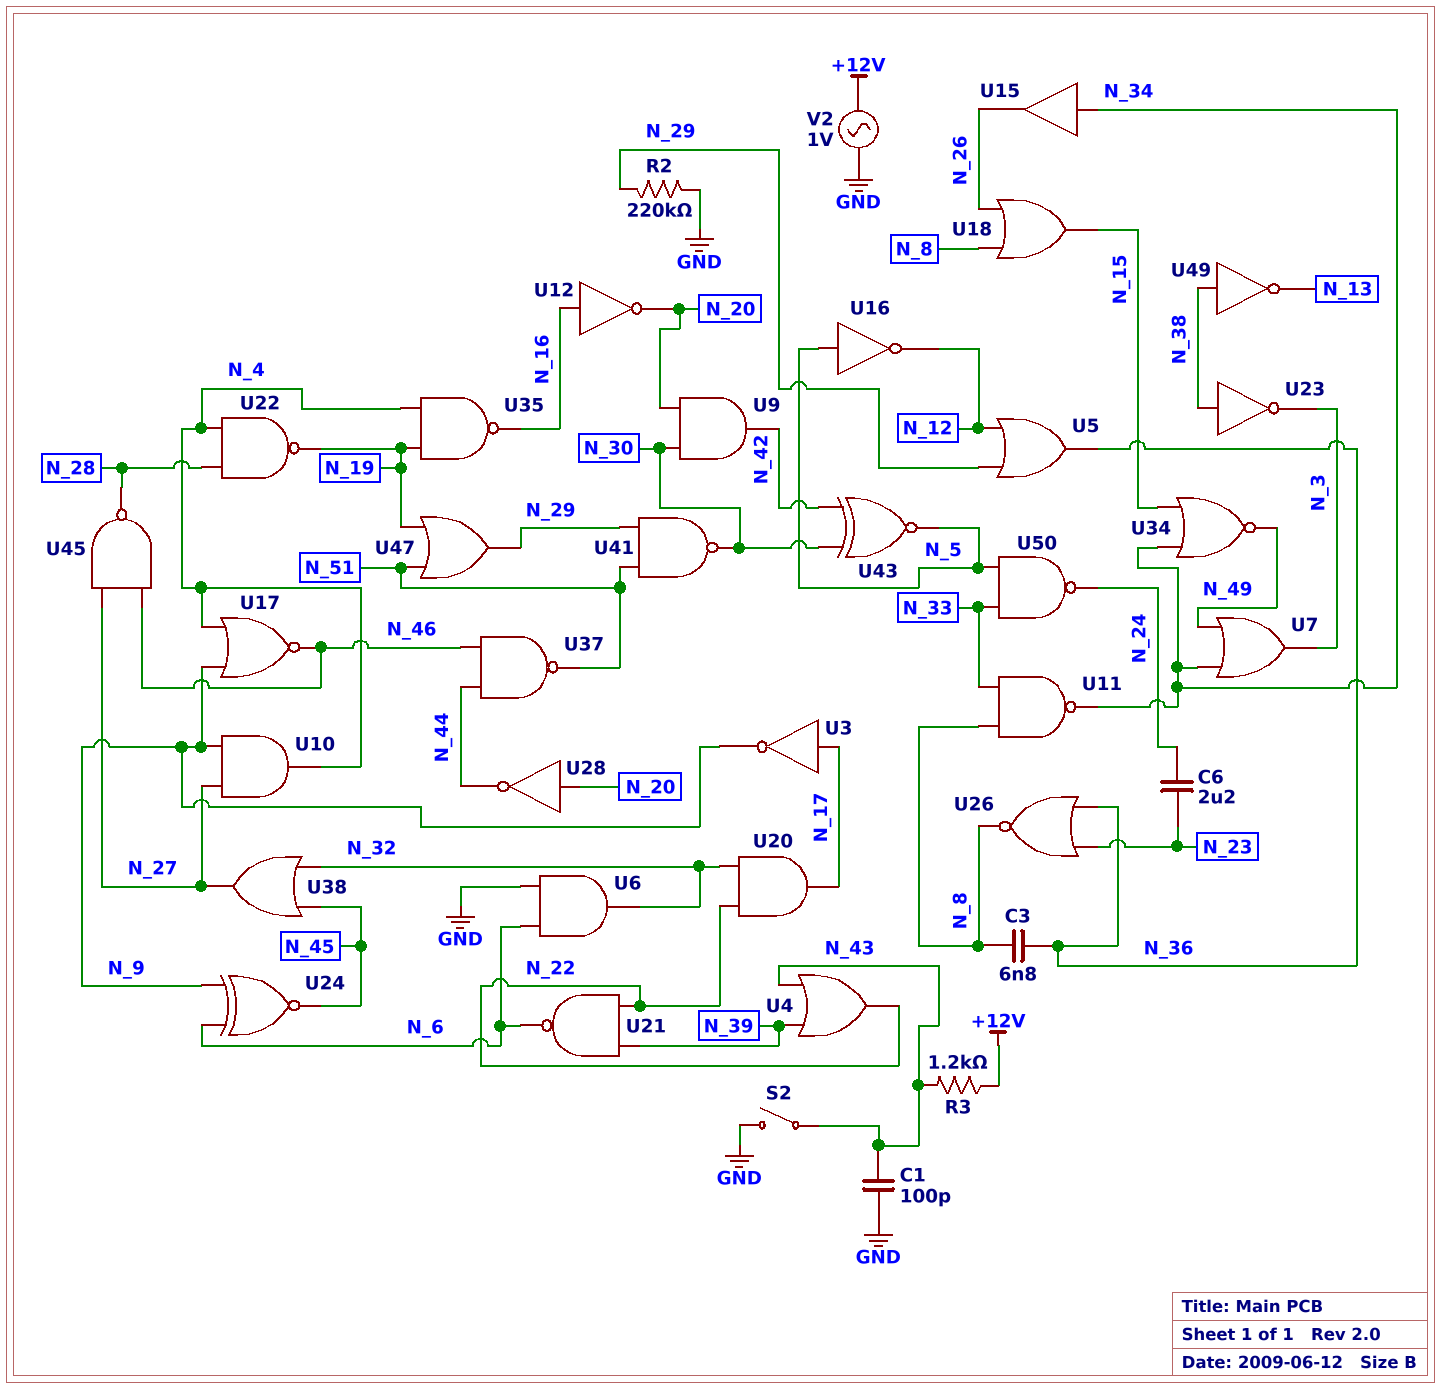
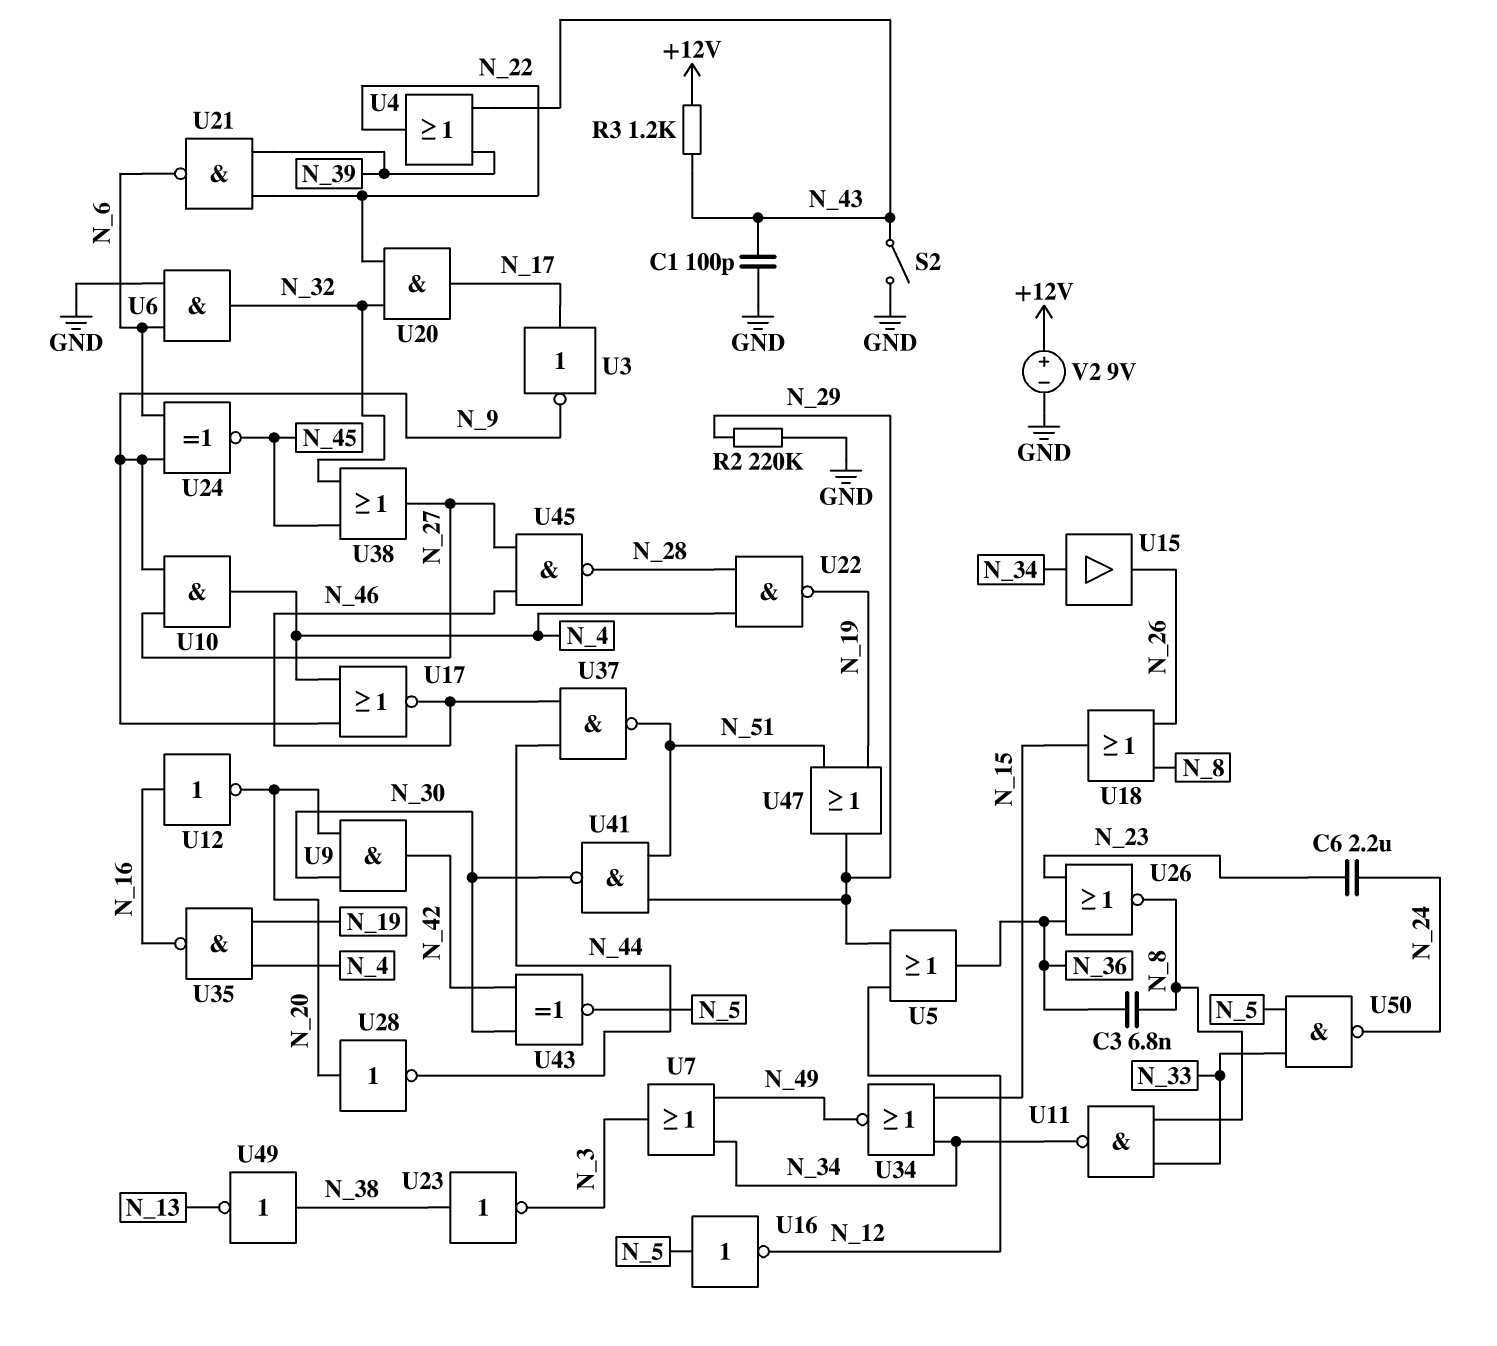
V2: AC 1V (+12V, GND) -> 9V (plus +12V, minus GND)

